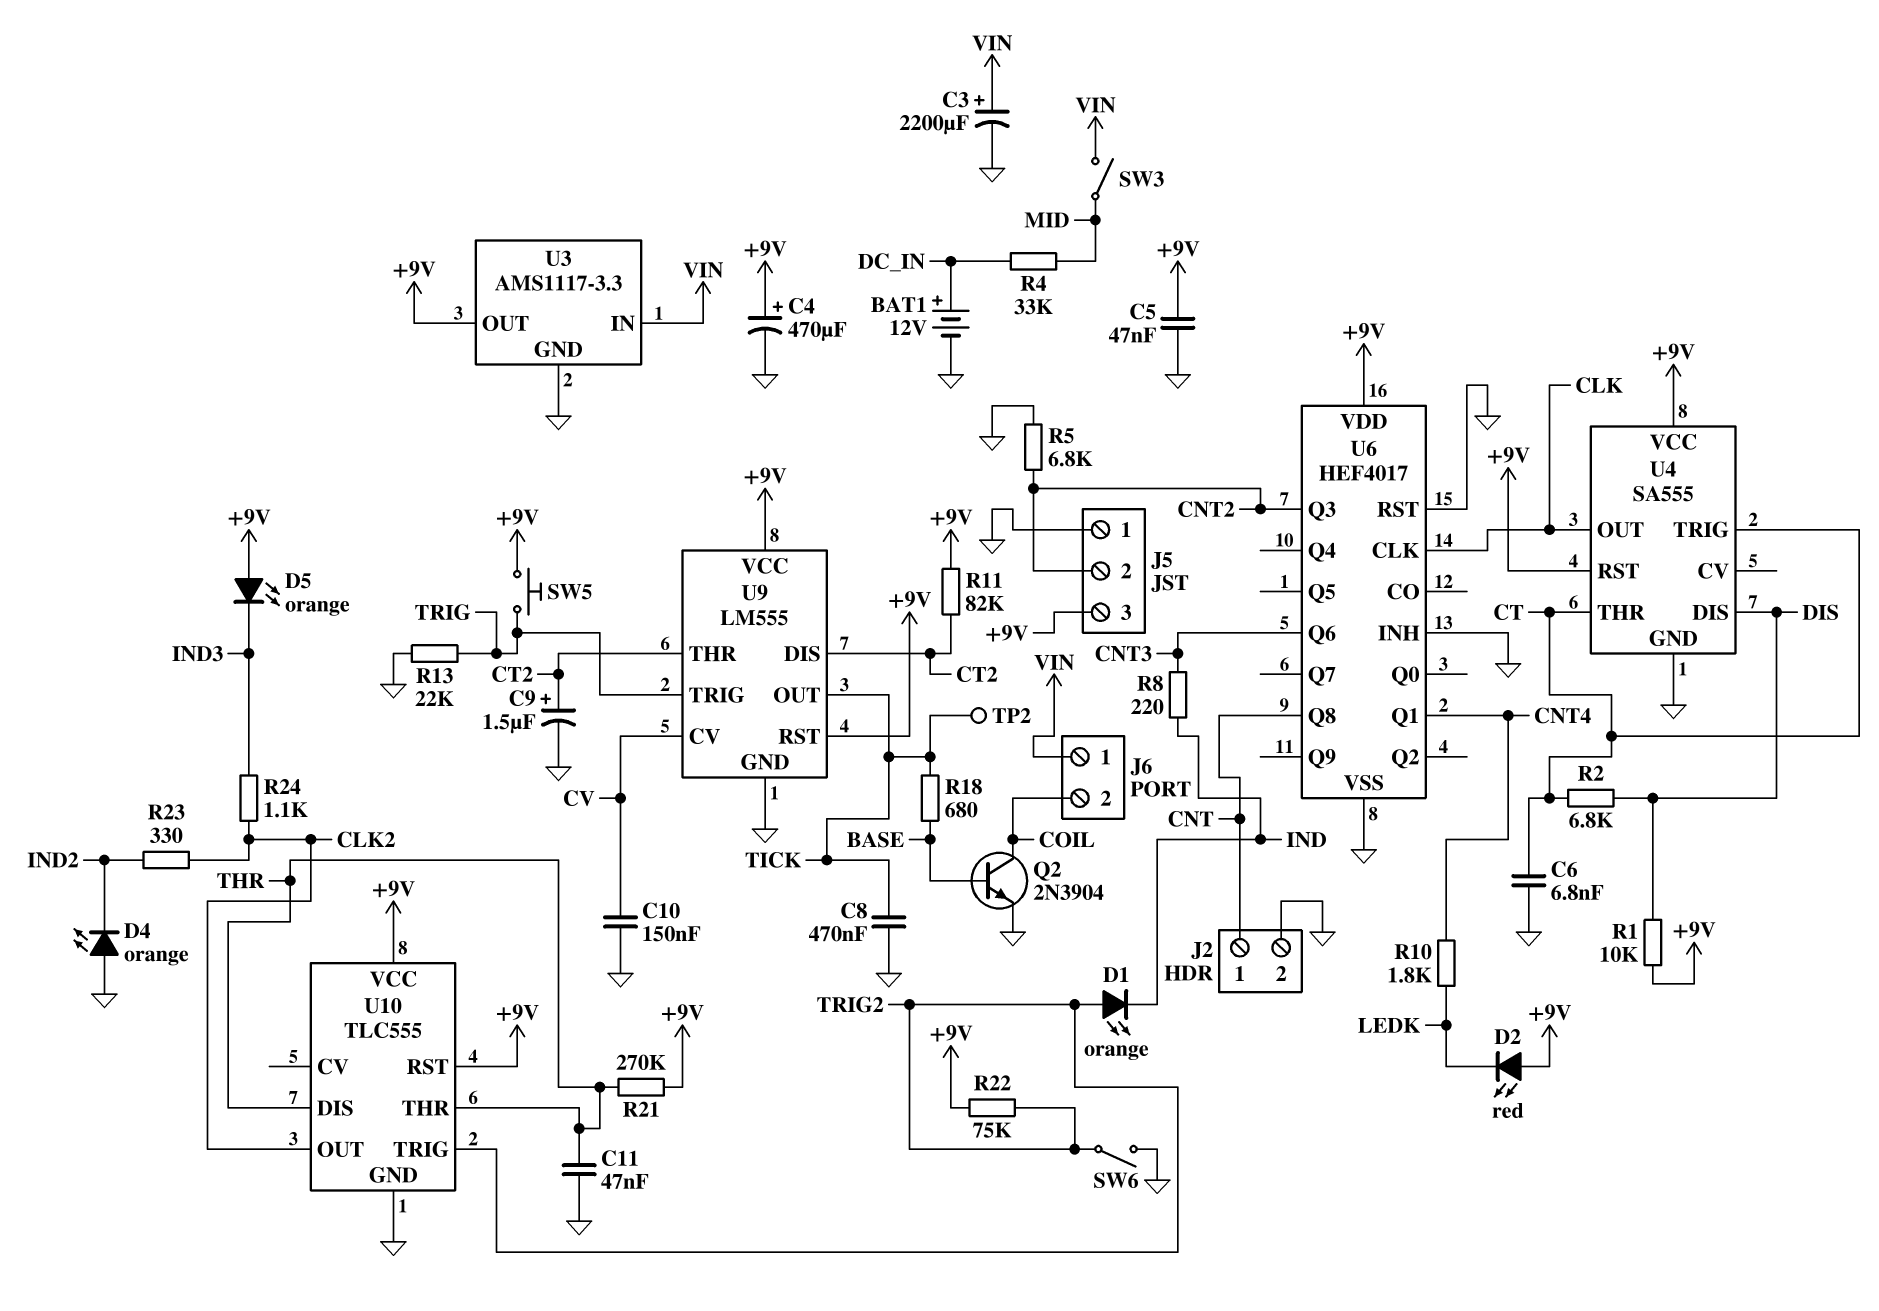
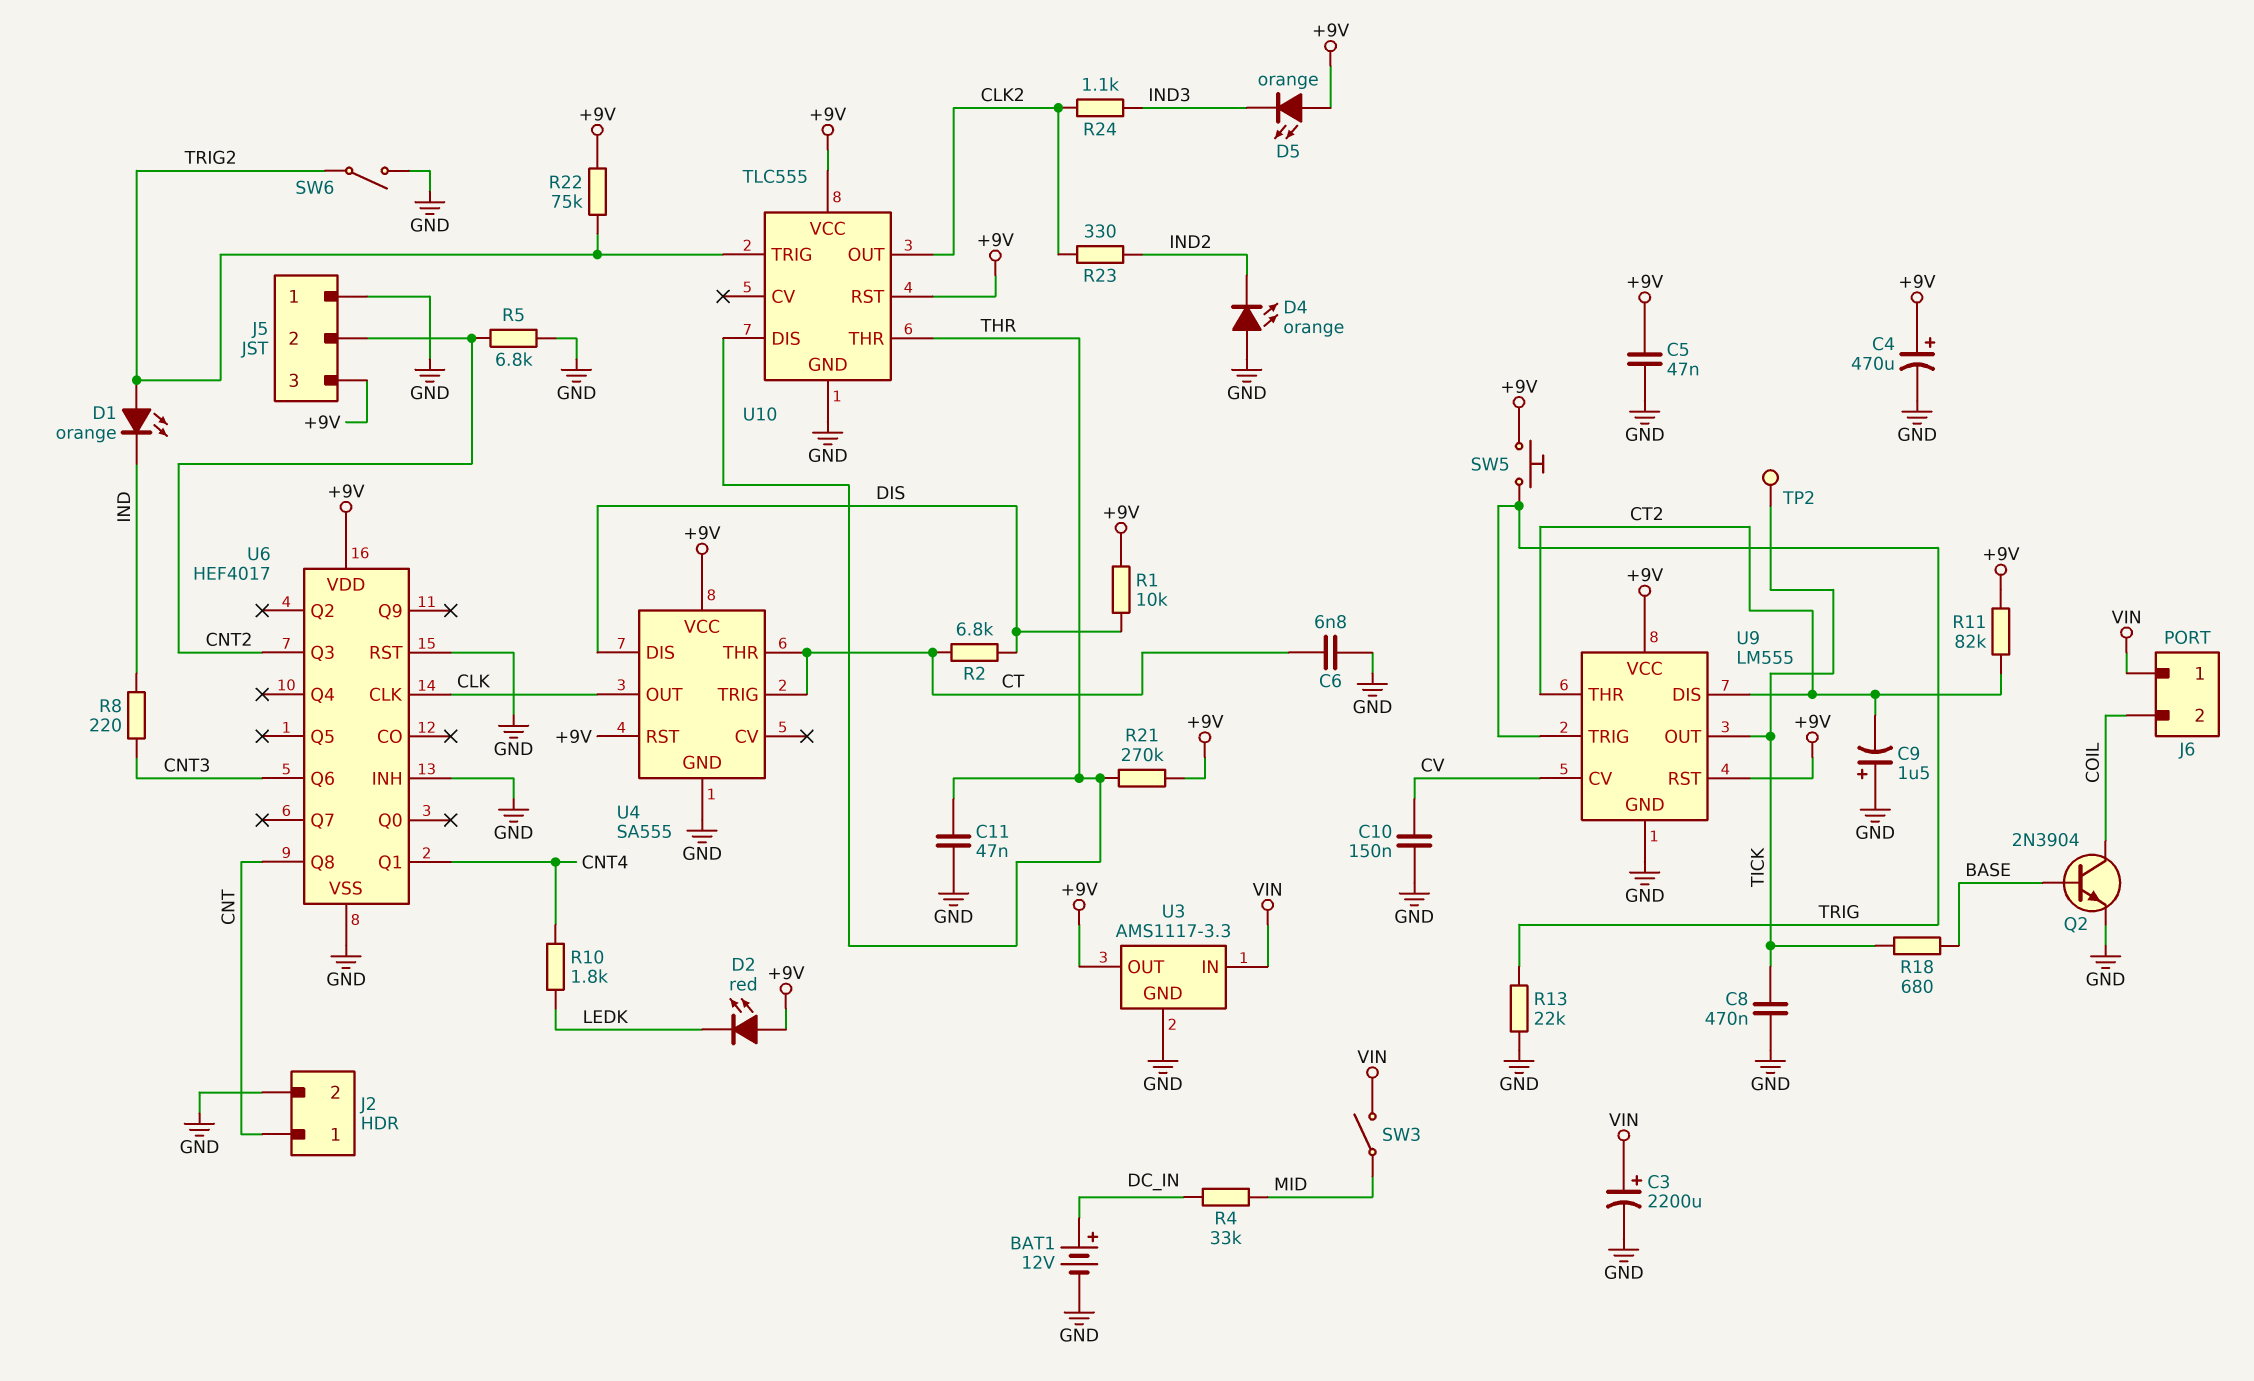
C9: 1.5uF (plus CT2, minus GND) -> 1.5uF (plus GND, minus CT2)

